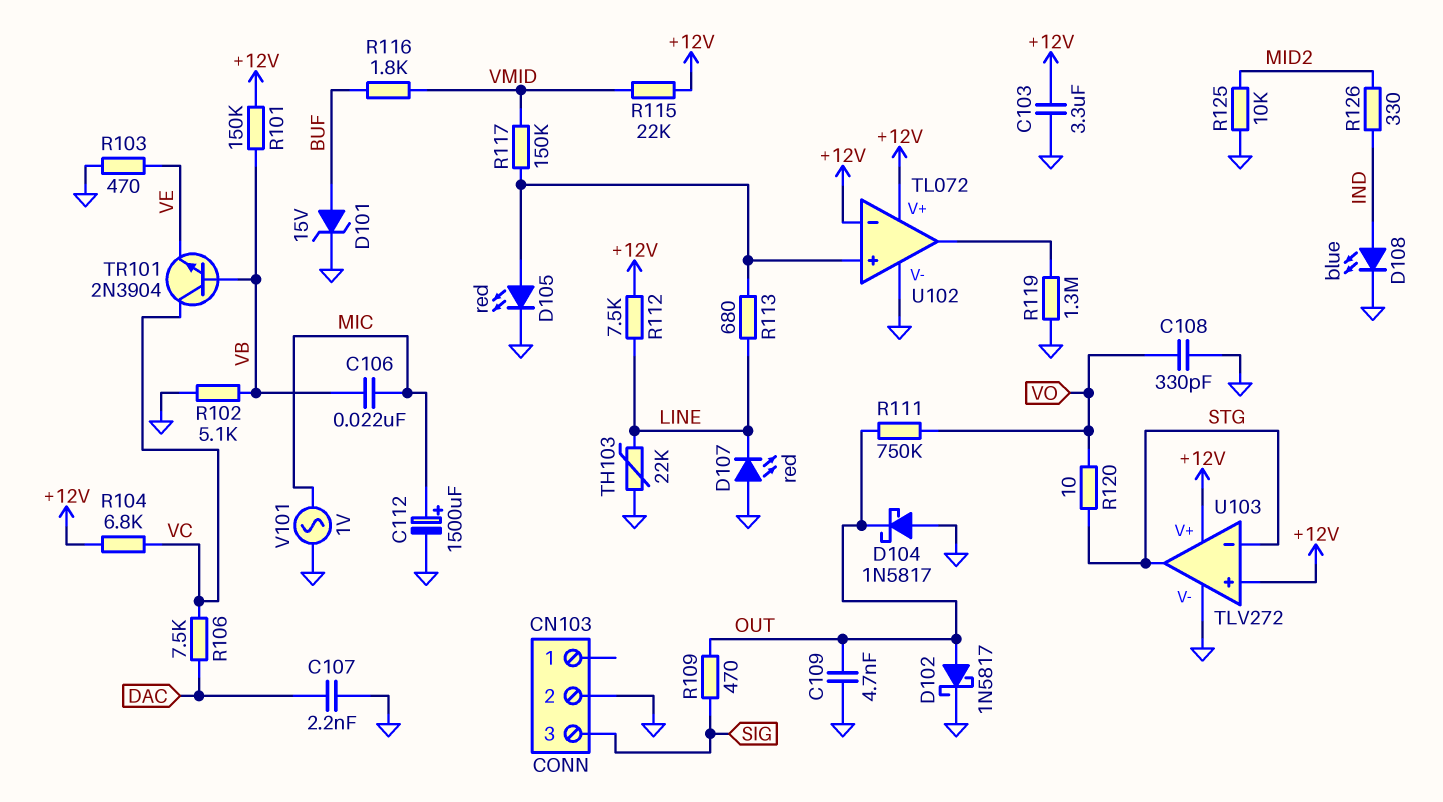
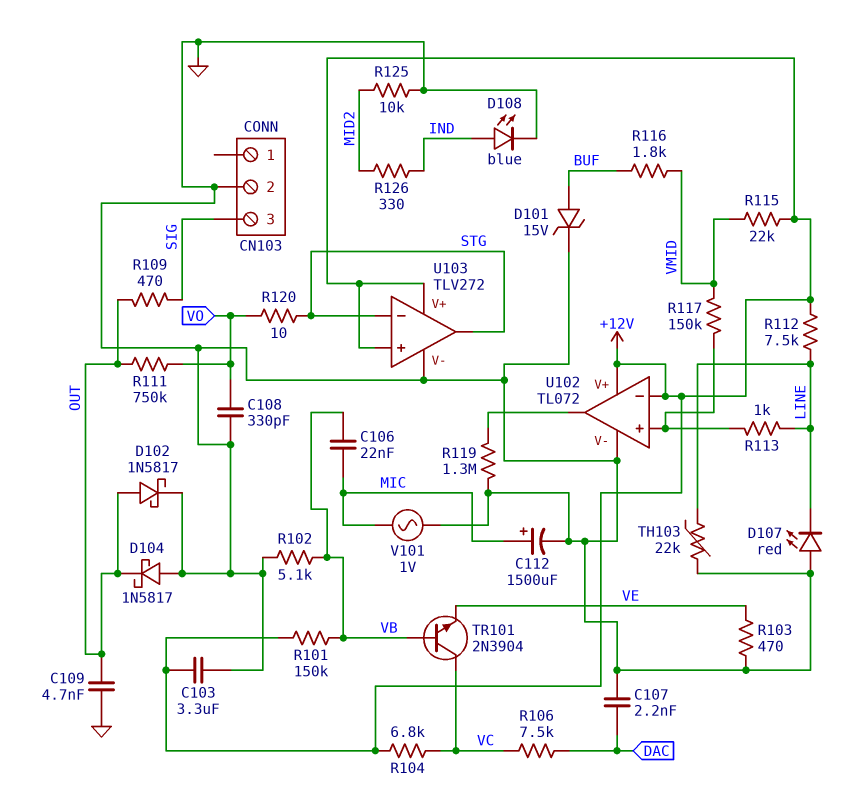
D105: LED red (A U102/in+, K GND) -> none
R113: 680 (LINE, U102/in+) -> 1k (LINE, U102/in+)

